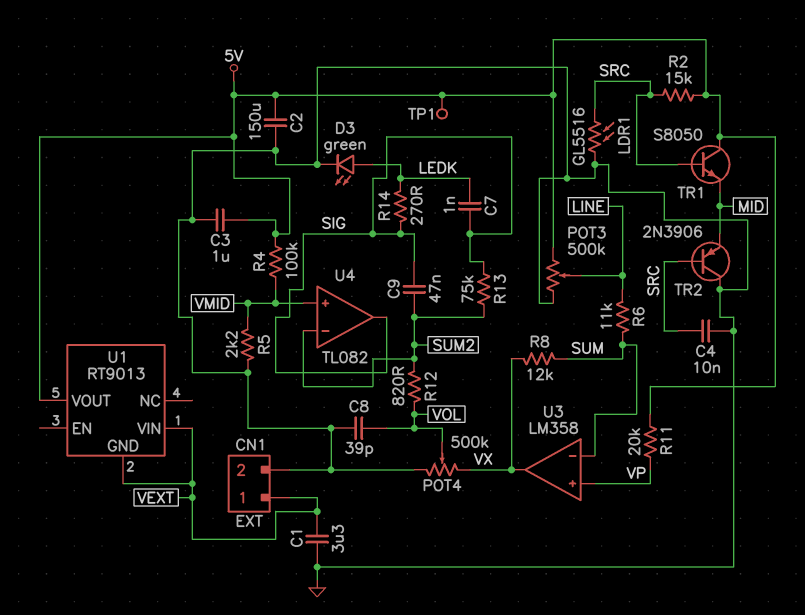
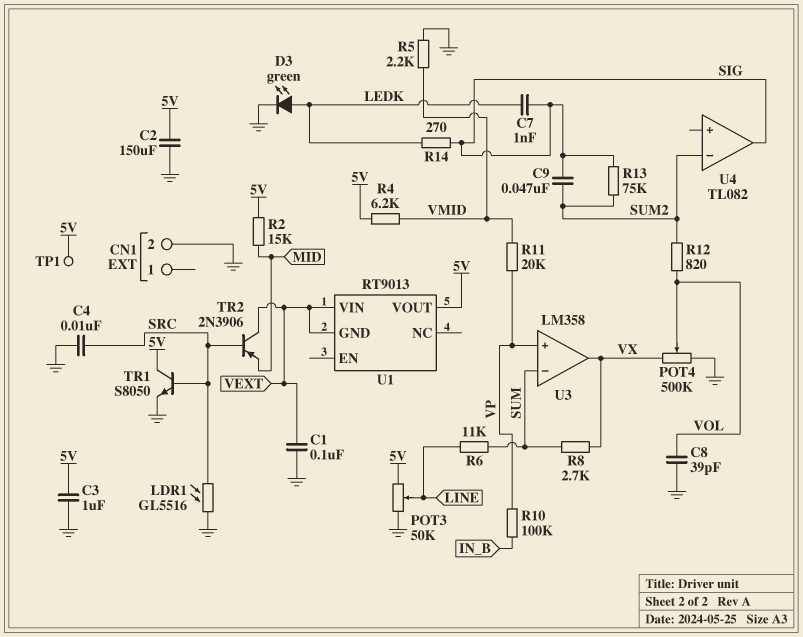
C1: 3.3uF (GND, VEXT) -> 100nF (GND, VEXT)
CN1 pin 1: VEXT -> none
POT3: 500k (5V, GND, wiper LINE) -> 50k (5V, GND, wiper LINE)
R2: 15k (5V, SRC) -> 15k (5V, MID)
R4: 100k (5V, VMID) -> 6.2k (5V, VMID)
R8: 12k (SUM, VX) -> 2.7k (SUM, VX)
R10: none -> 100k (IN_B, VP)
R11: 20k (5V, VP) -> 20k (VMID, VP)
TR1: NPN S8050 (B SRC, C 5V, E MID) -> NPN S8050 (B SRC, C 5V, E GND)
TR2: PNP 2N3906 (B SRC, C GND, E MID) -> PNP 2N3906 (B SRC, C VEXT, E MID)
U4 pin in+: VMID -> none

